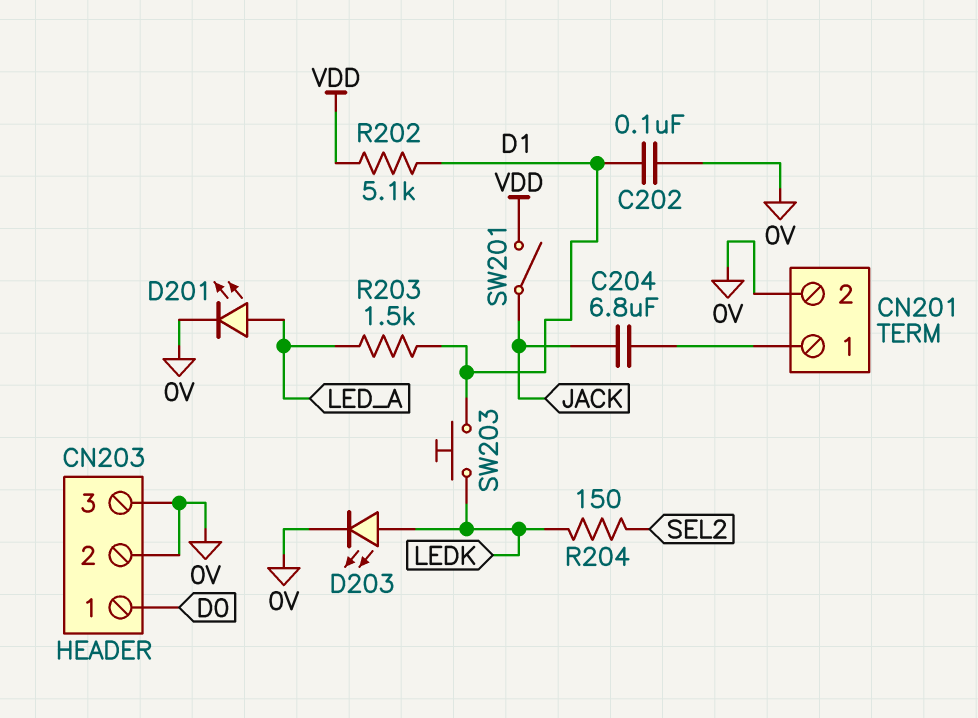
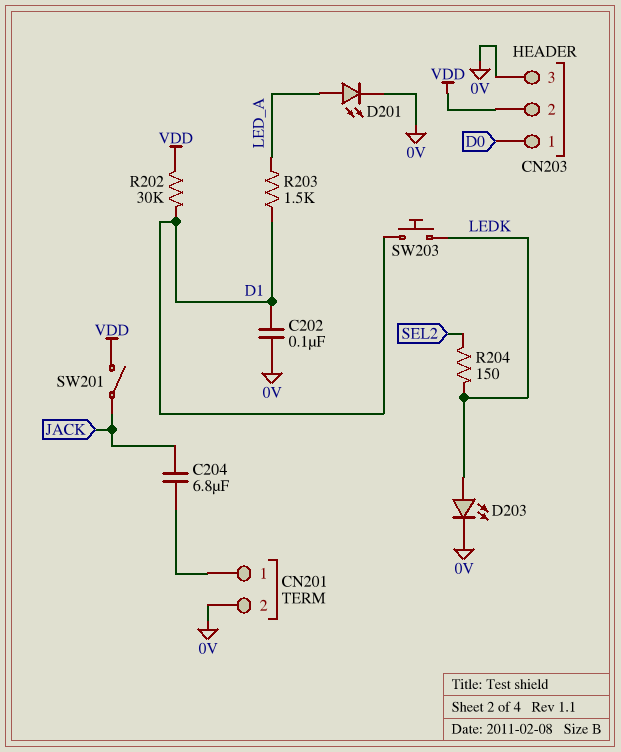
CN203 pin 2: 0V -> VDD
R202: 5.1k (D1, VDD) -> 30k (D1, VDD)

